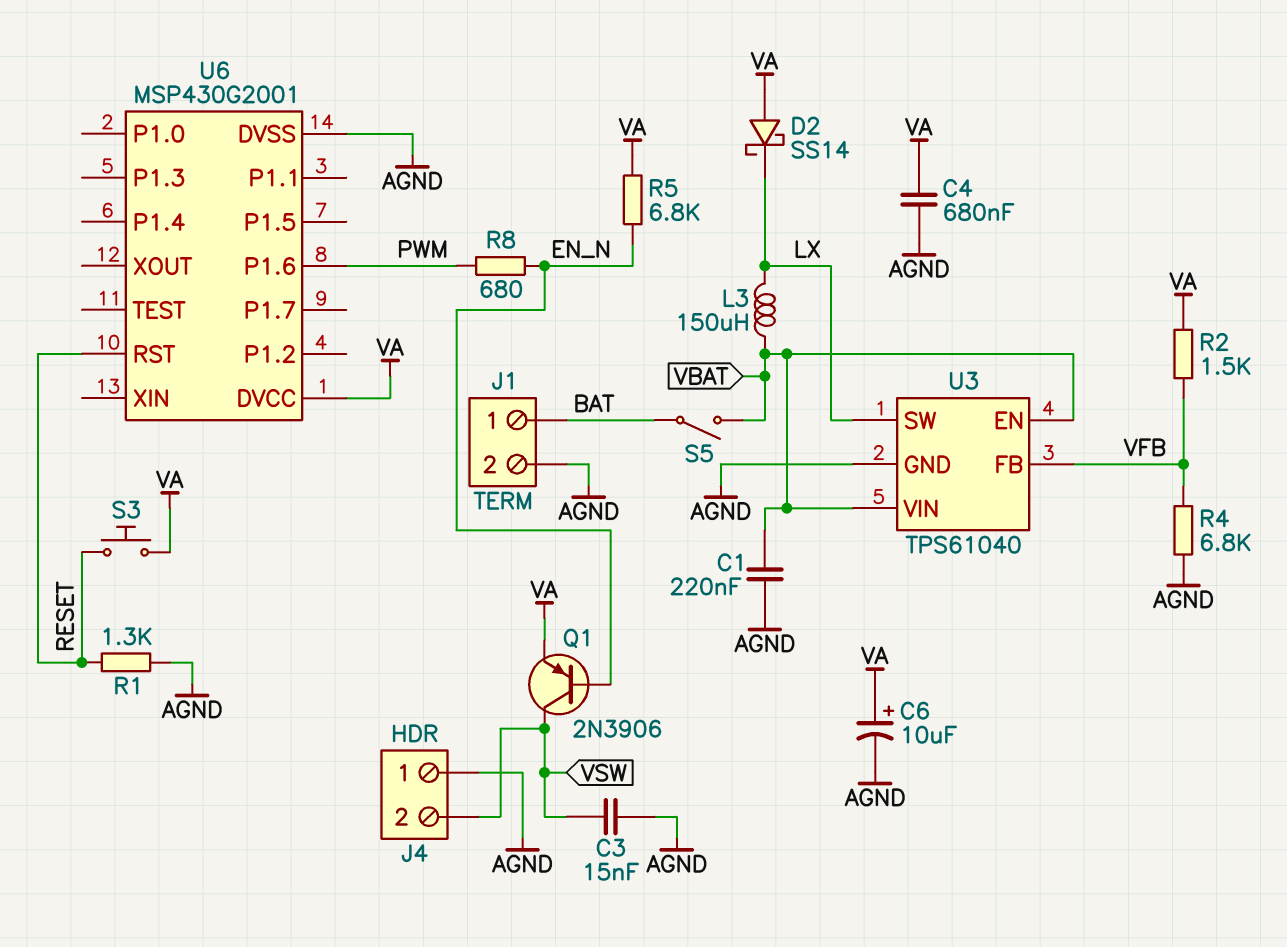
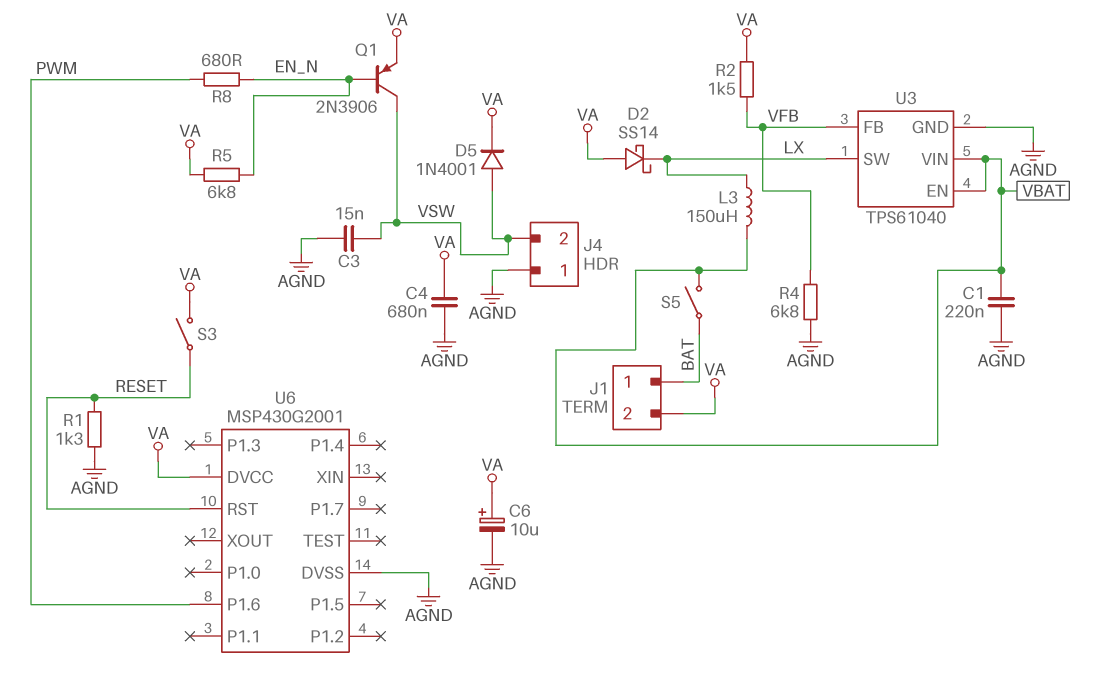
D5: none -> diode 1N4001 (A VSW, K VA)
J1 pin 2: AGND -> VA
S3: button (RESET, VA) -> switch (RESET, VA)

